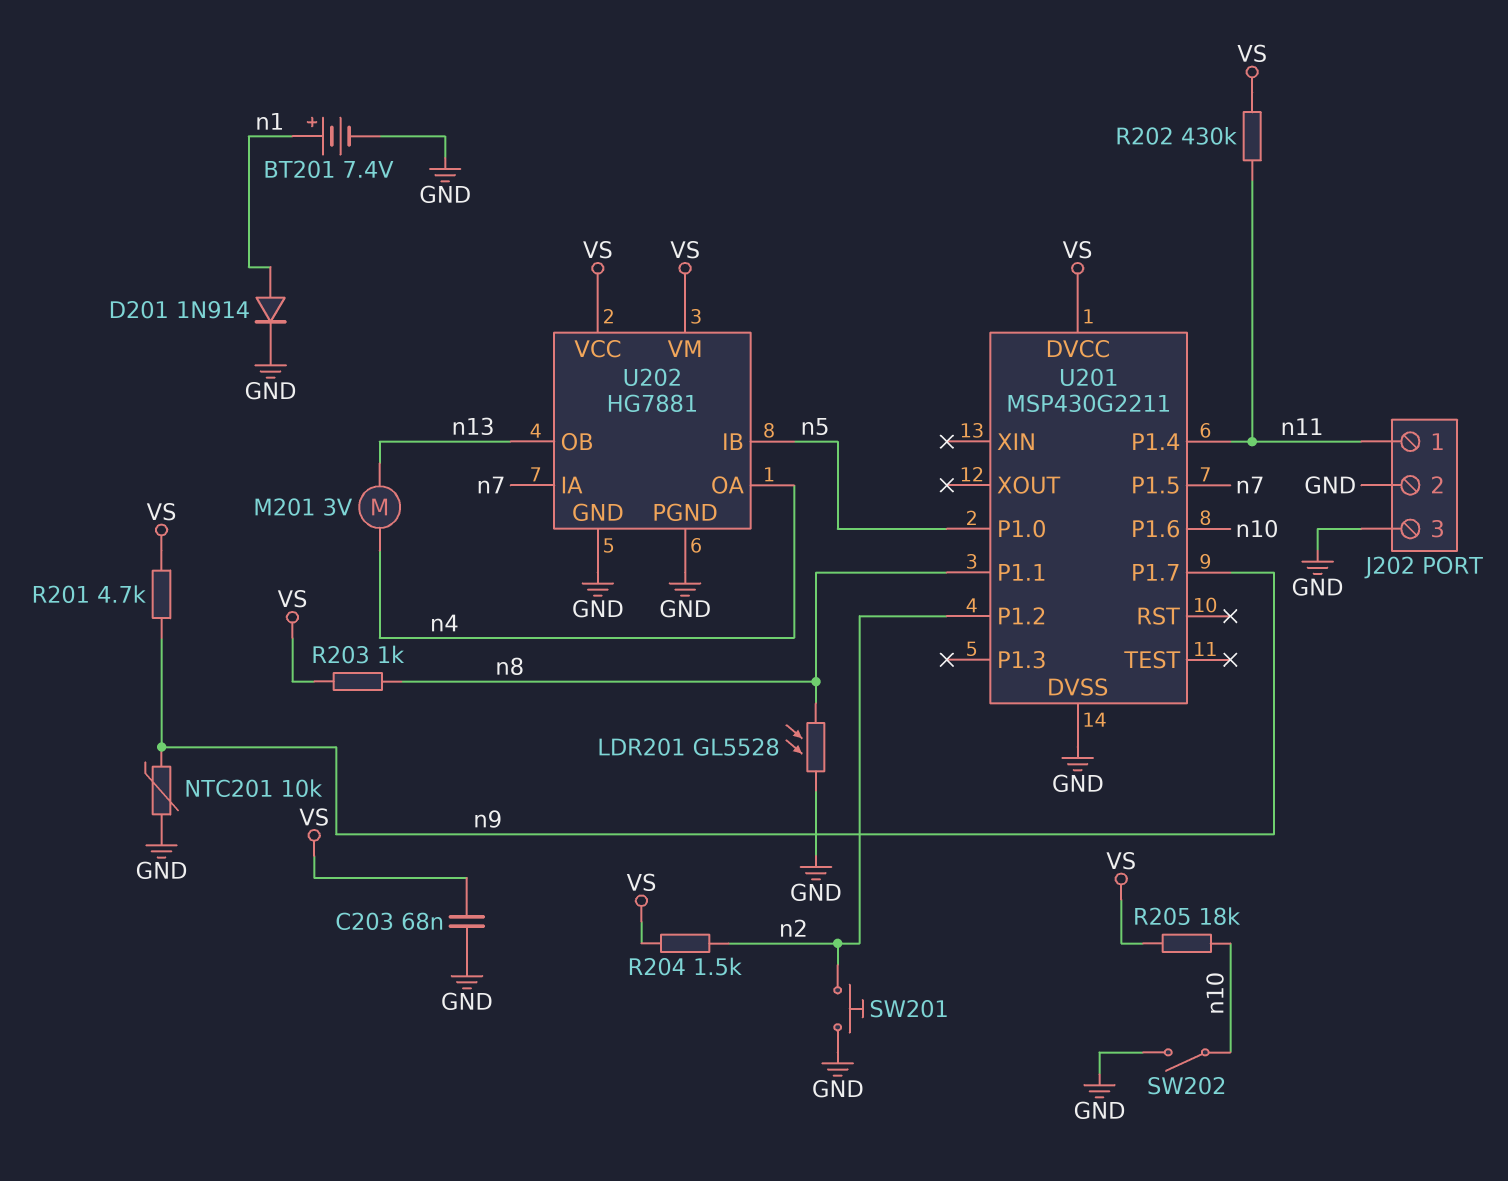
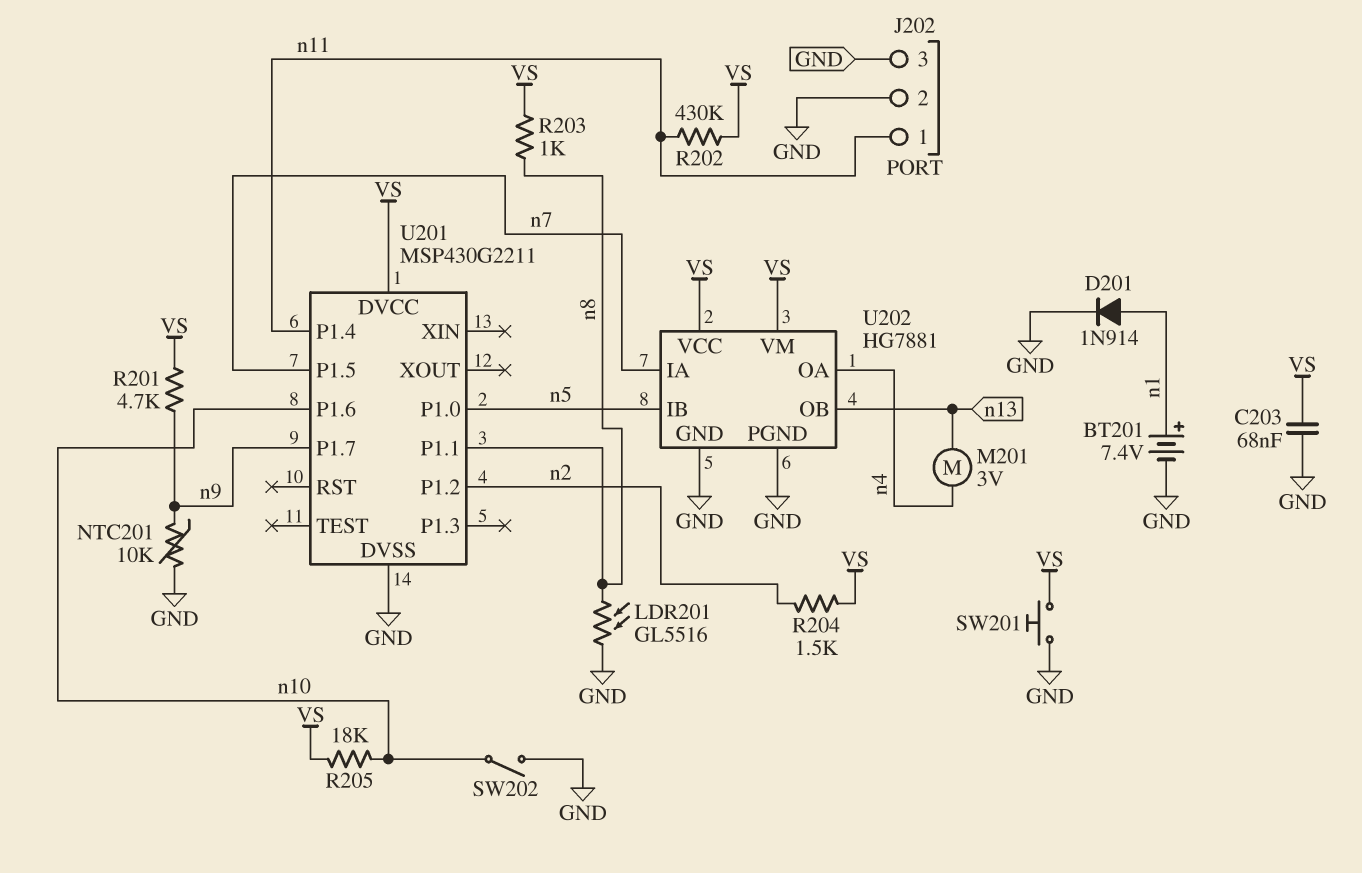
LDR201: GL5528 (GND, n8) -> GL5516 (GND, n8)
SW201: button (GND, n2) -> button (GND, VS)

